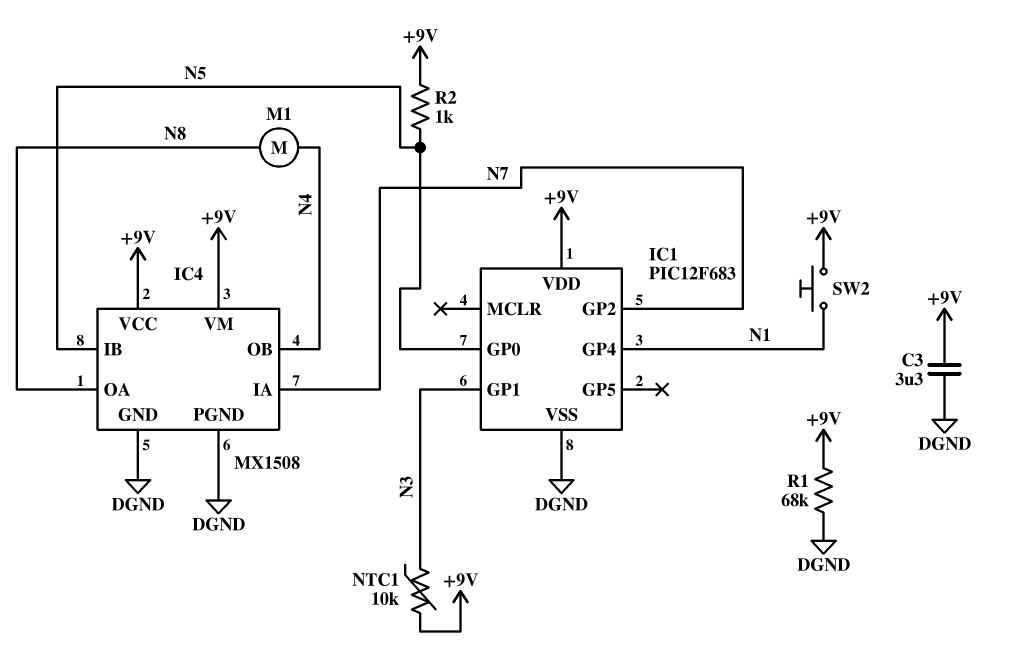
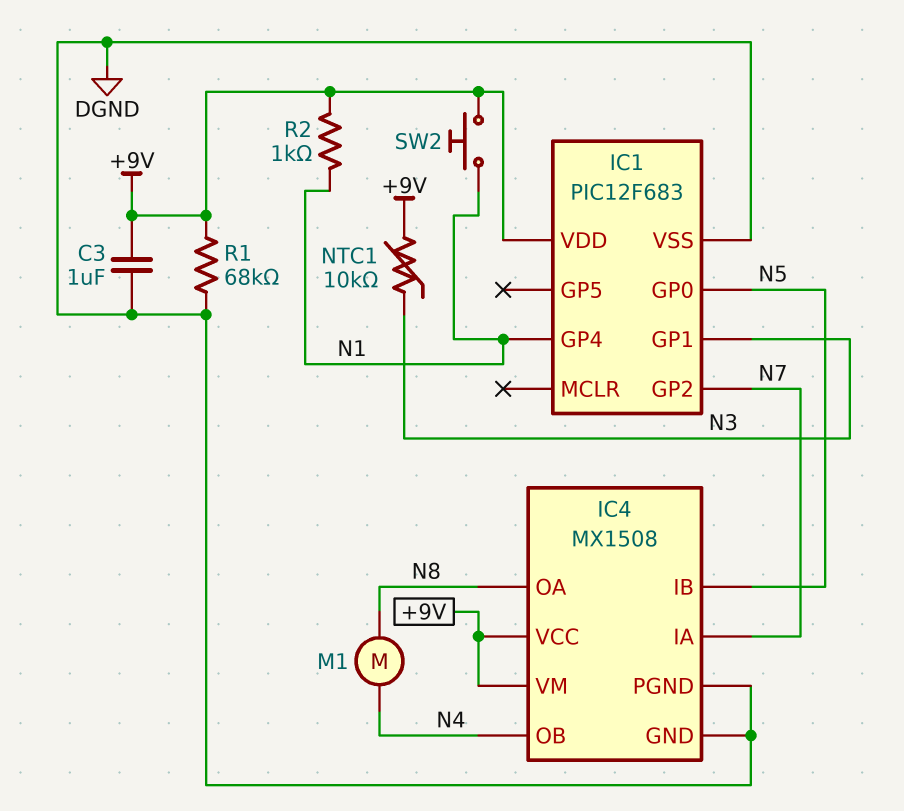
C3: 3.3uF (+9V, DGND) -> 1uF (+9V, DGND)
R2: 1k (+9V, N5) -> 1k (+9V, N1)

